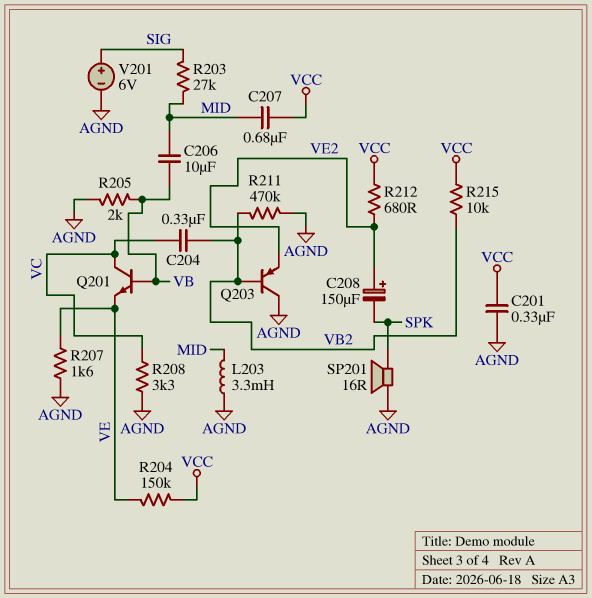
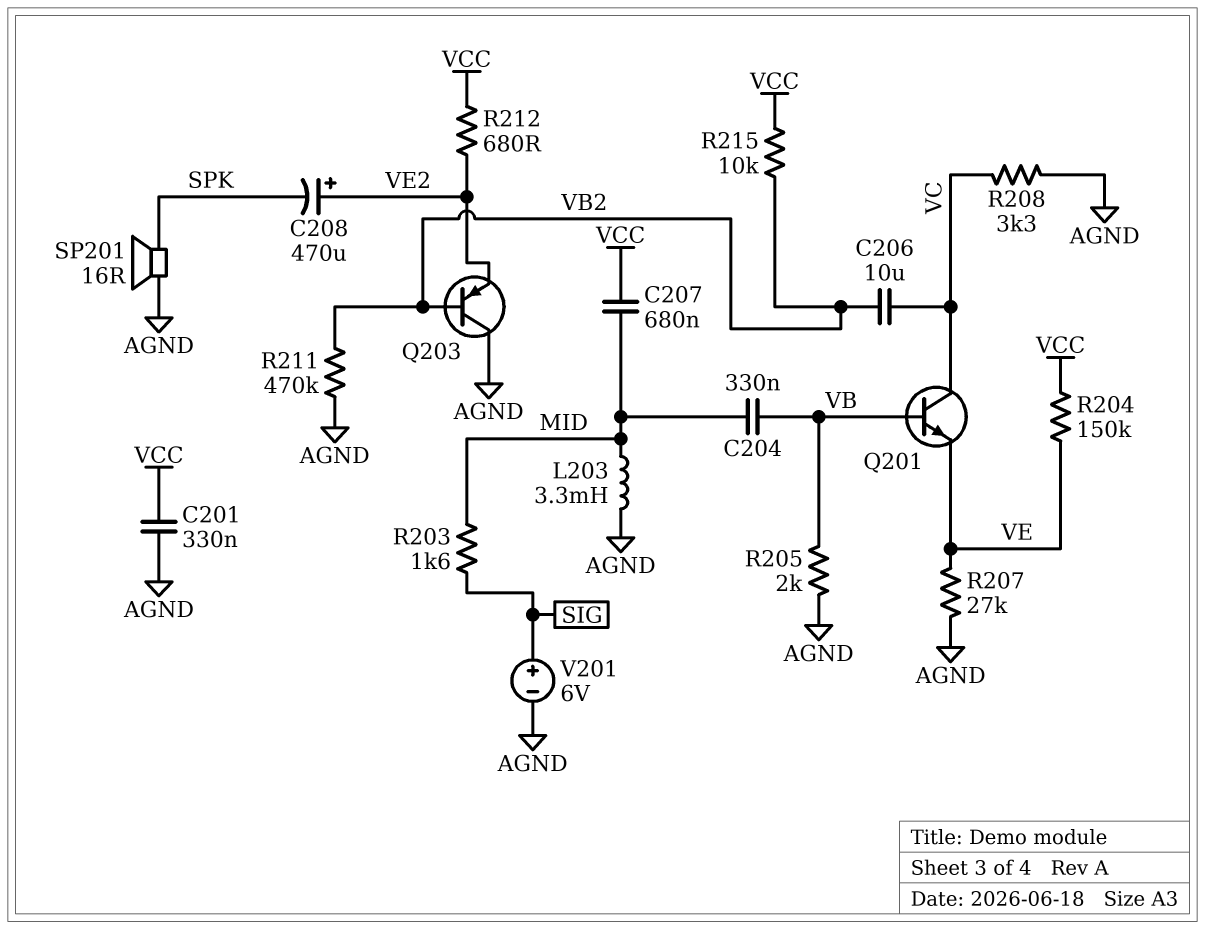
C204: 330nF (VB2, VC) -> 330nF (MID, VB)
C206: 10uF (MID, VB) -> 10uF (VB2, VC)
C208: 150uF (plus VE2, minus SPK) -> 470uF (plus VE2, minus SPK)
R203: 27k (MID, SIG) -> 1.6k (MID, SIG)
R207: 1.6k (AGND, VE) -> 27k (AGND, VE)

